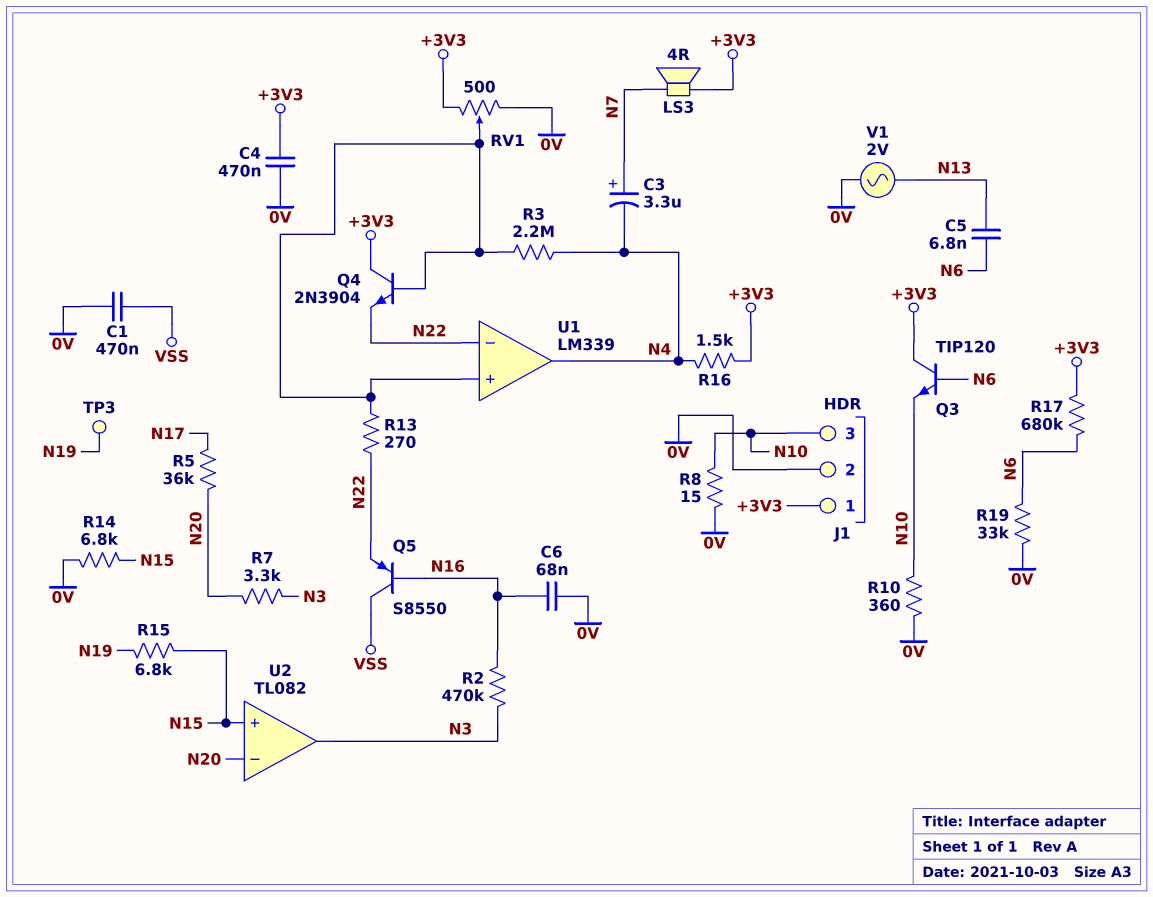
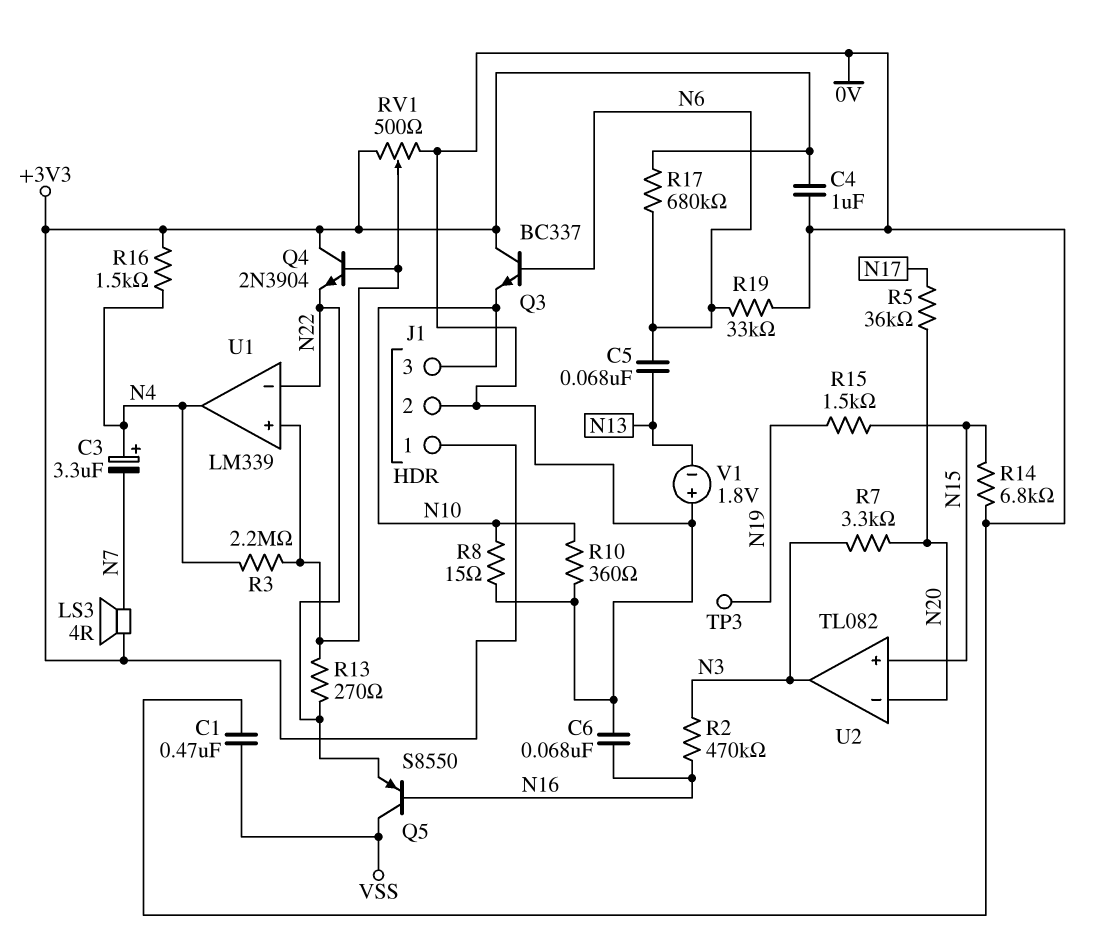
C3: 3.3uF (plus N7, minus N4) -> 3.3uF (plus N4, minus N7)
C4: 470nF (+3V3, 0V) -> 1uF (+3V3, 0V)
C5: 6.8nF (N6, N13) -> 68nF (N6, N13)
Q3: NPN TIP120 (B N6, C +3V3, E N10) -> NPN BC337 (B N6, C +3V3, E N10)
R15: 6.8k (N15, N19) -> 1.5k (N15, N19)
V1: AC 2V (0V, N13) -> 1.8V (plus 0V, minus N13)

